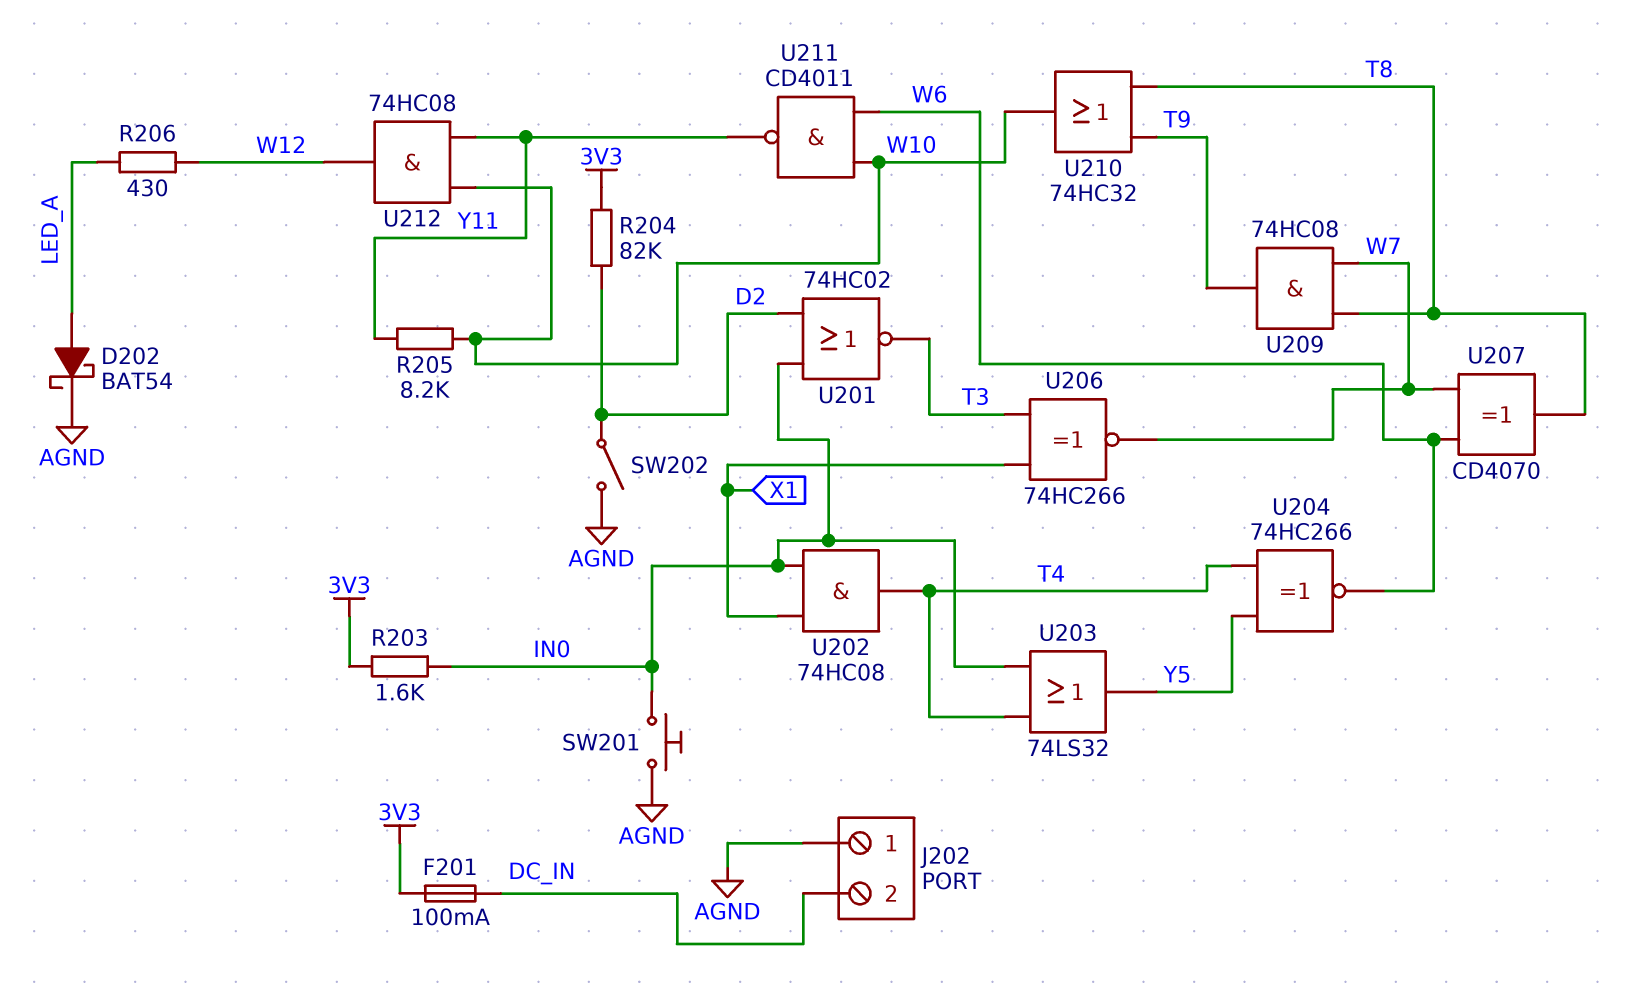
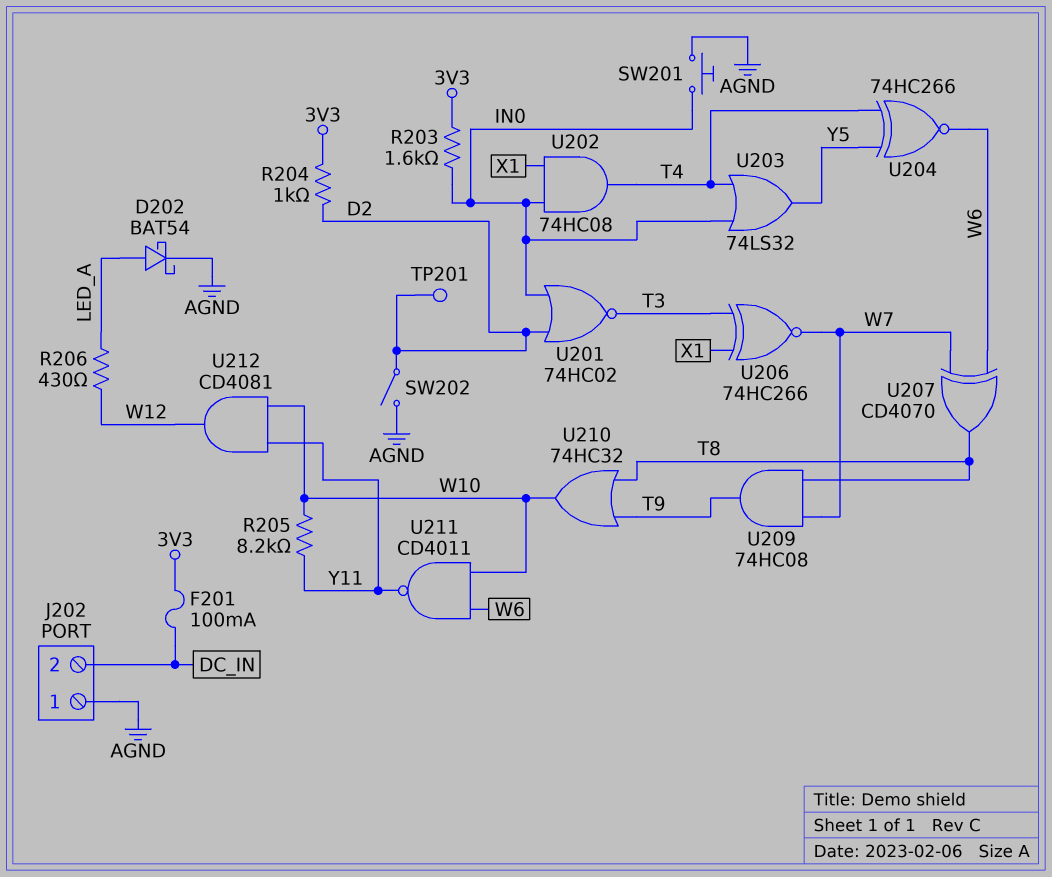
R204: 82k (3V3, D2) -> 1k (3V3, D2)
TP201: none -> test point (D2)
U212: AND 74HC08 (in W10, in Y11, out W12) -> AND CD4081 (in W10, in Y11, out W12)

